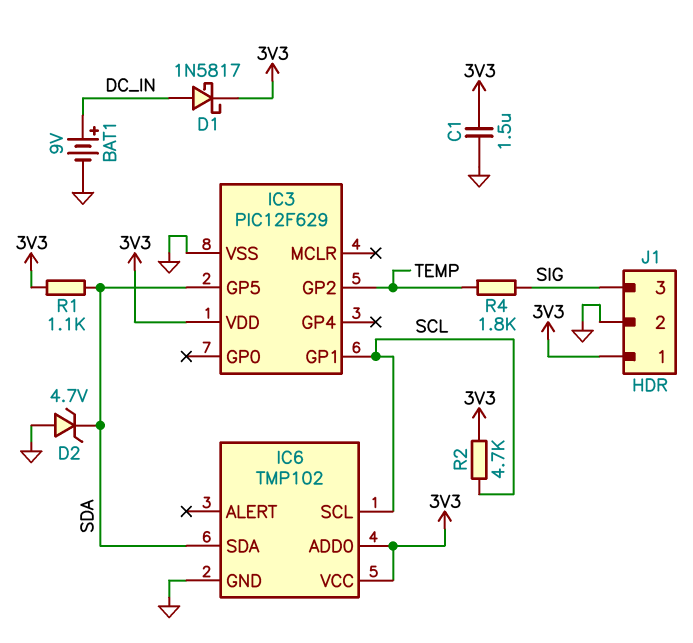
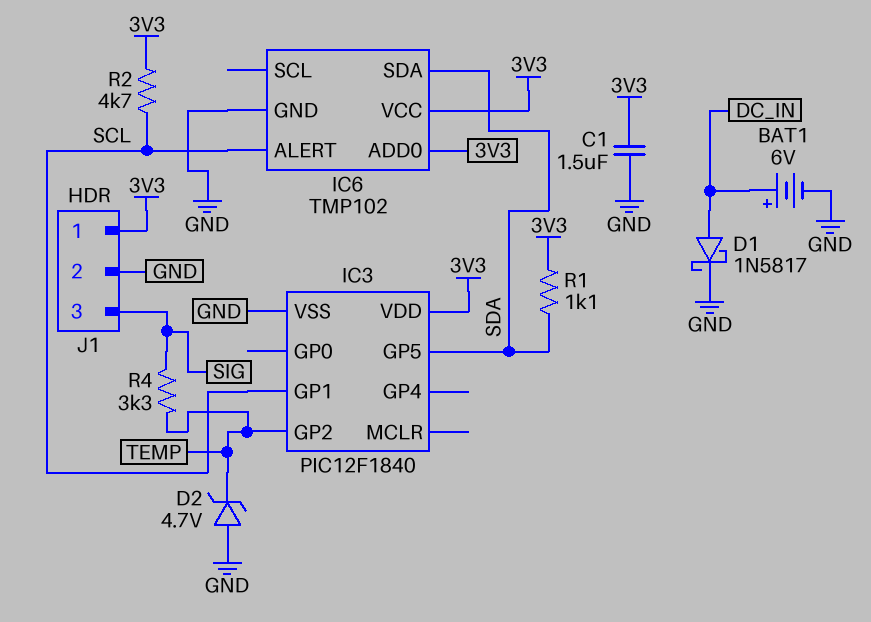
BAT1: 9V (plus DC_IN, minus GND) -> 6V (plus DC_IN, minus GND)
D1: schottky 1N5817 (A DC_IN, K 3V3) -> schottky 1N5817 (A DC_IN, K GND)
D2: zener 4.7V (A GND, K SDA) -> zener 4.7V (A GND, K TEMP)
IC3: PIC12F629 -> PIC12F1840
IC6 pin ALERT: none -> SCL
IC6 pin SCL: SCL -> none
R4: 1.8k (SIG, TEMP) -> 3.3k (SIG, TEMP)

